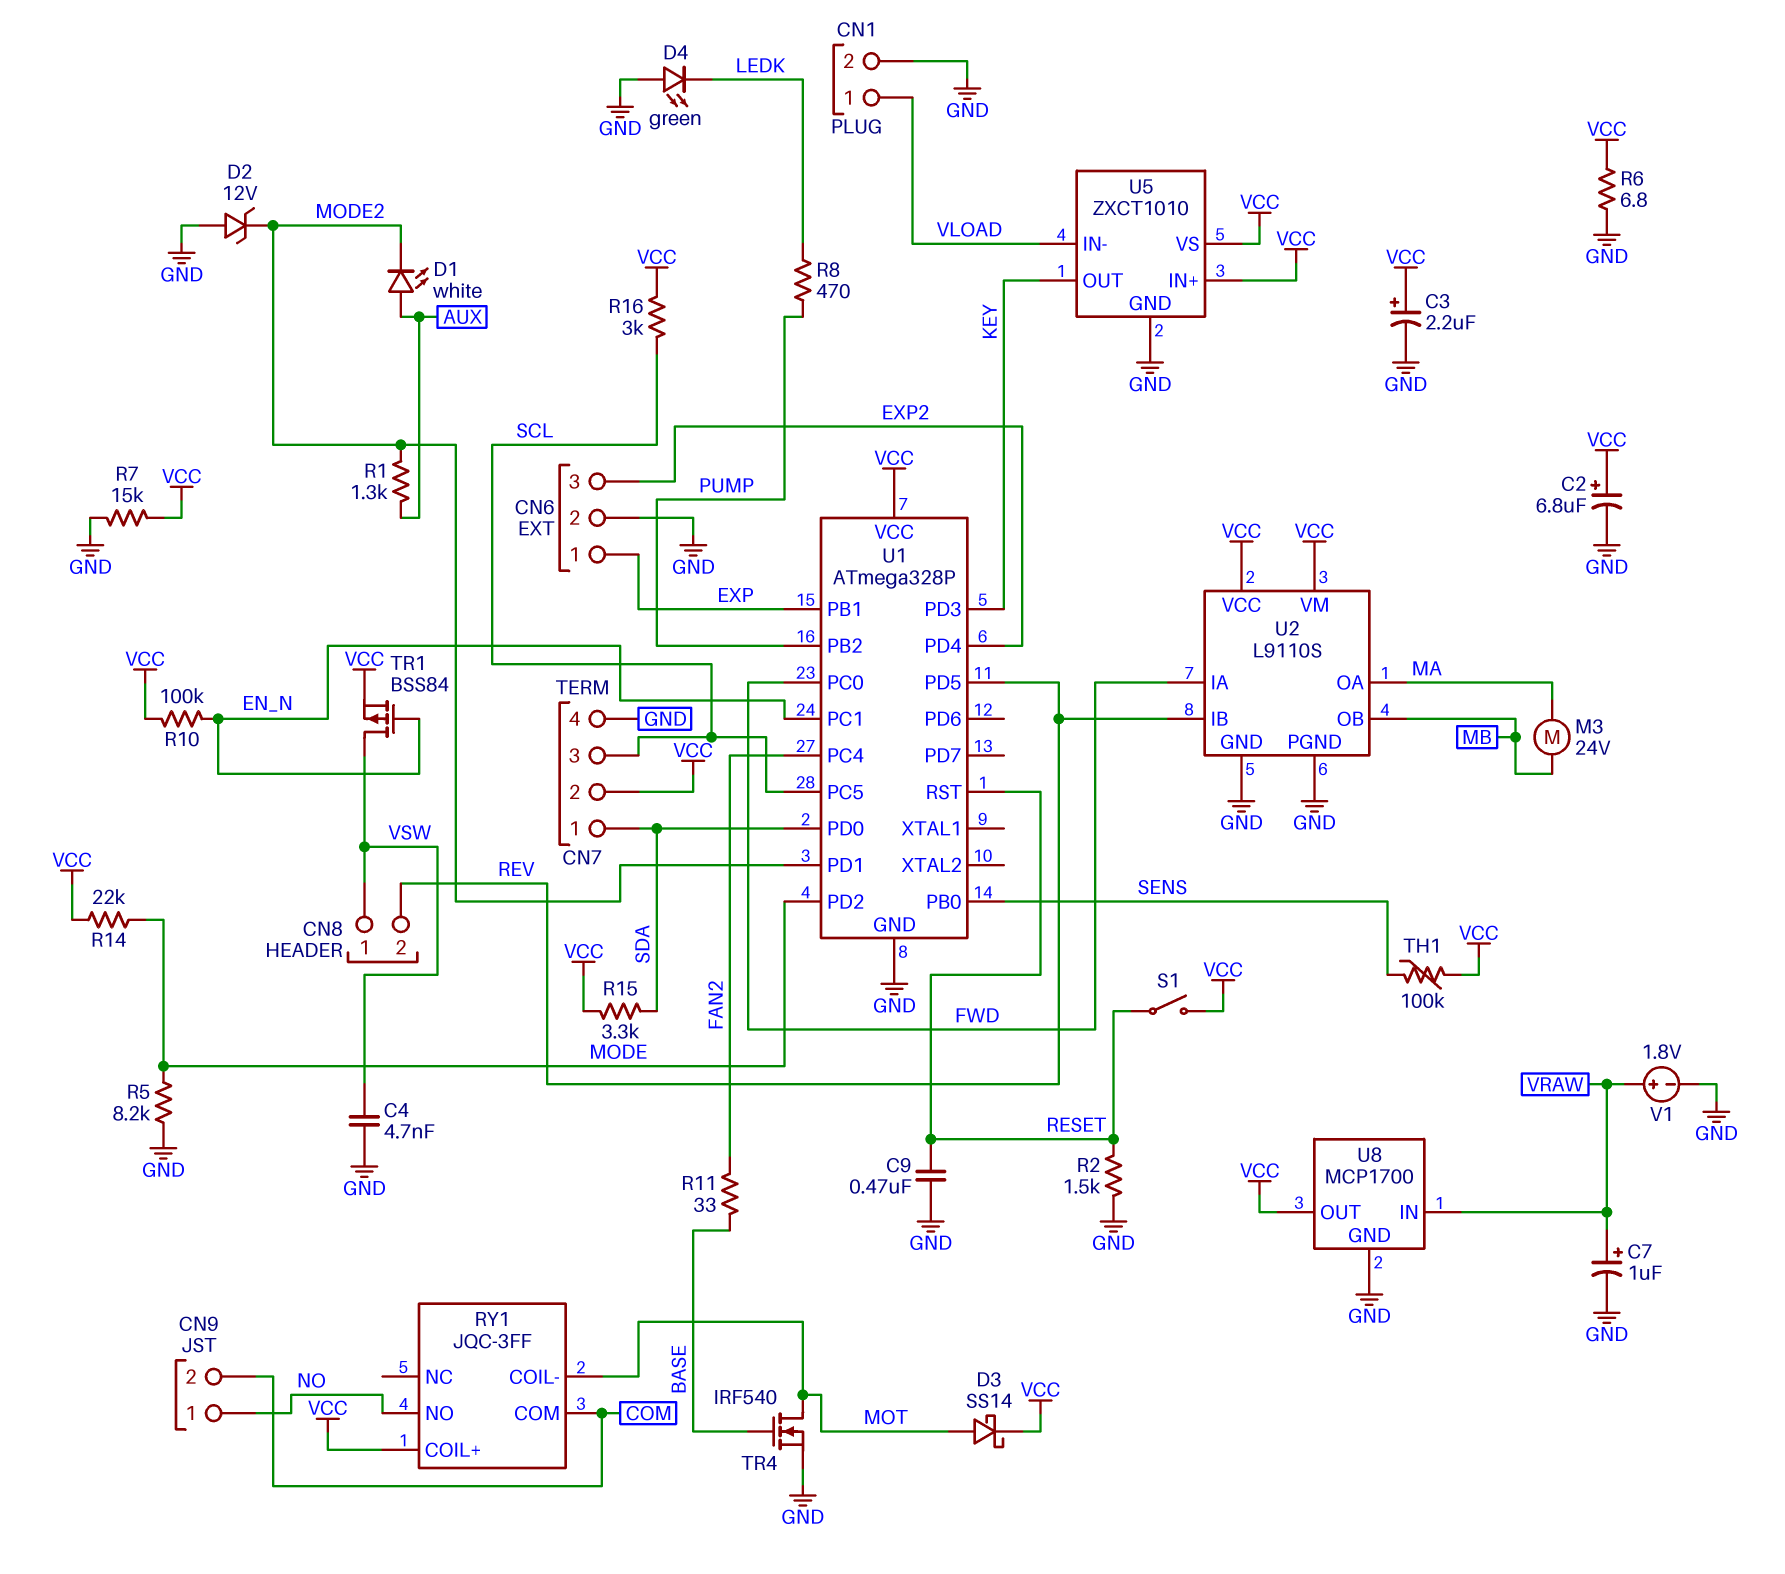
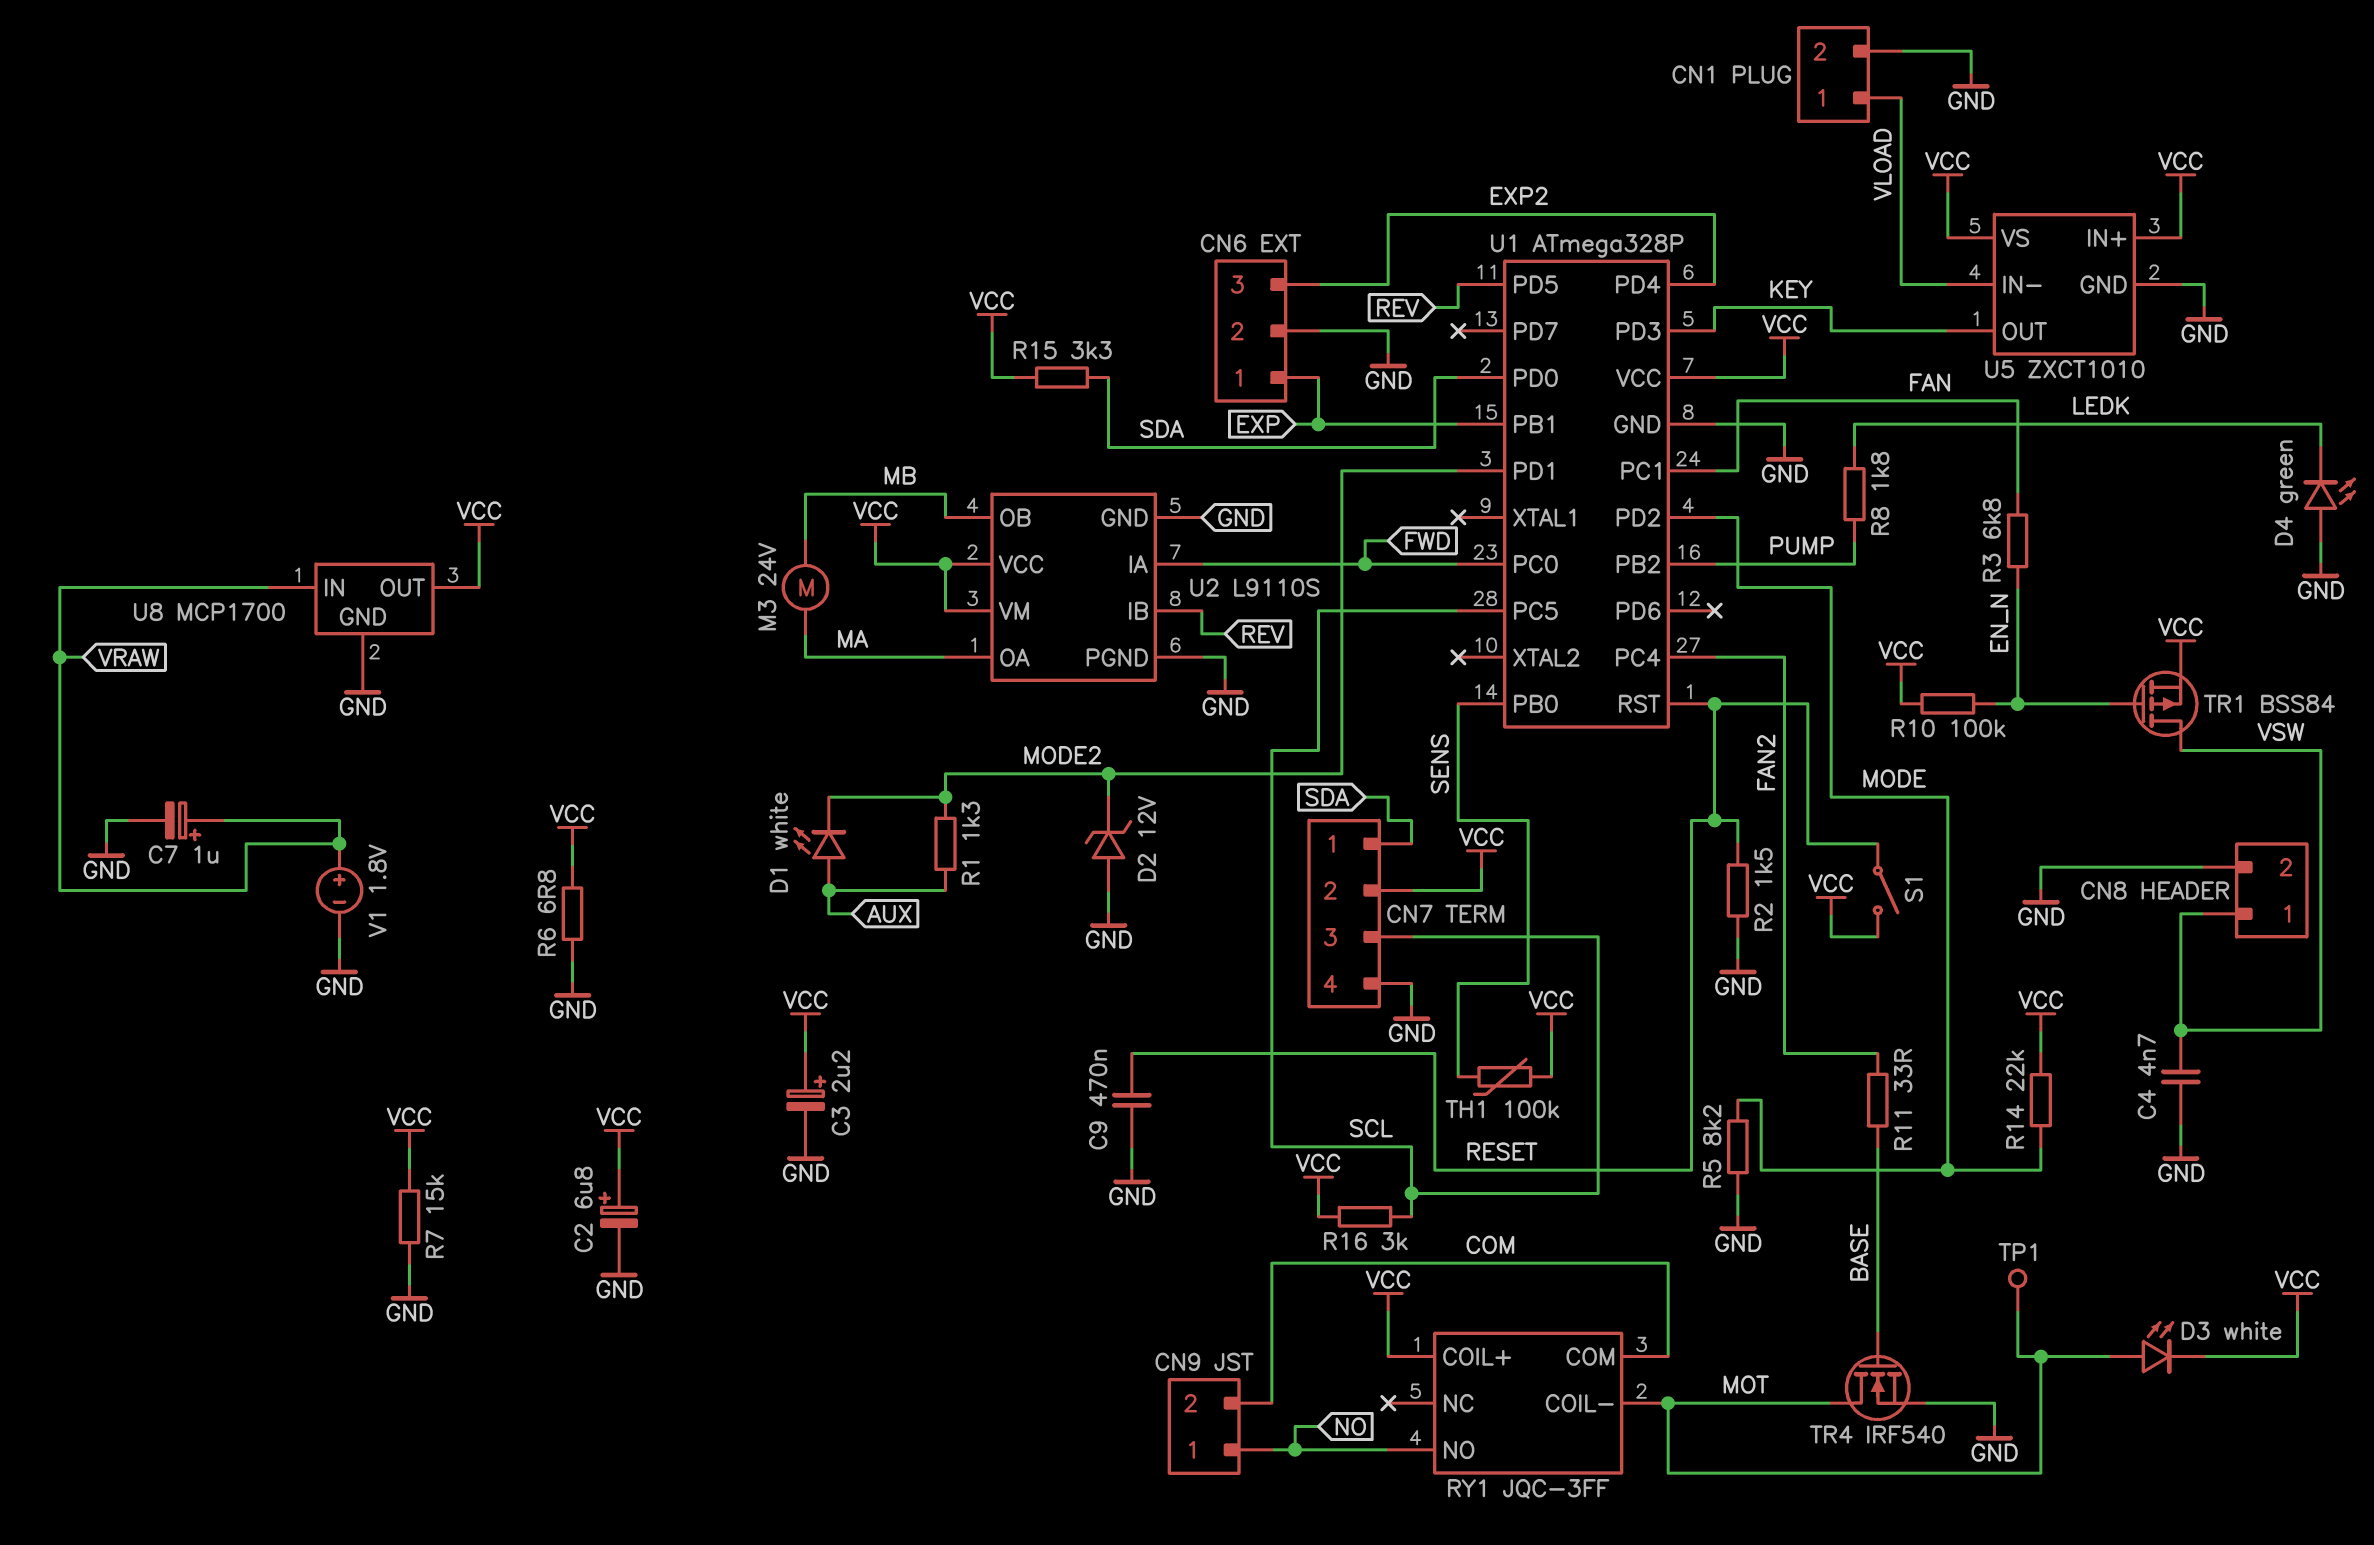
CN8 pin 2: REV -> GND
D3: schottky SS14 (A MOT, K VCC) -> LED white (A MOT, K VCC)
R3: none -> 6.8k (EN_N, FAN)
R8: 470 (LEDK, PUMP) -> 1.8k (LEDK, PUMP)
TP1: none -> test point (MOT)
U1 pin PC1: EN_N -> FAN

